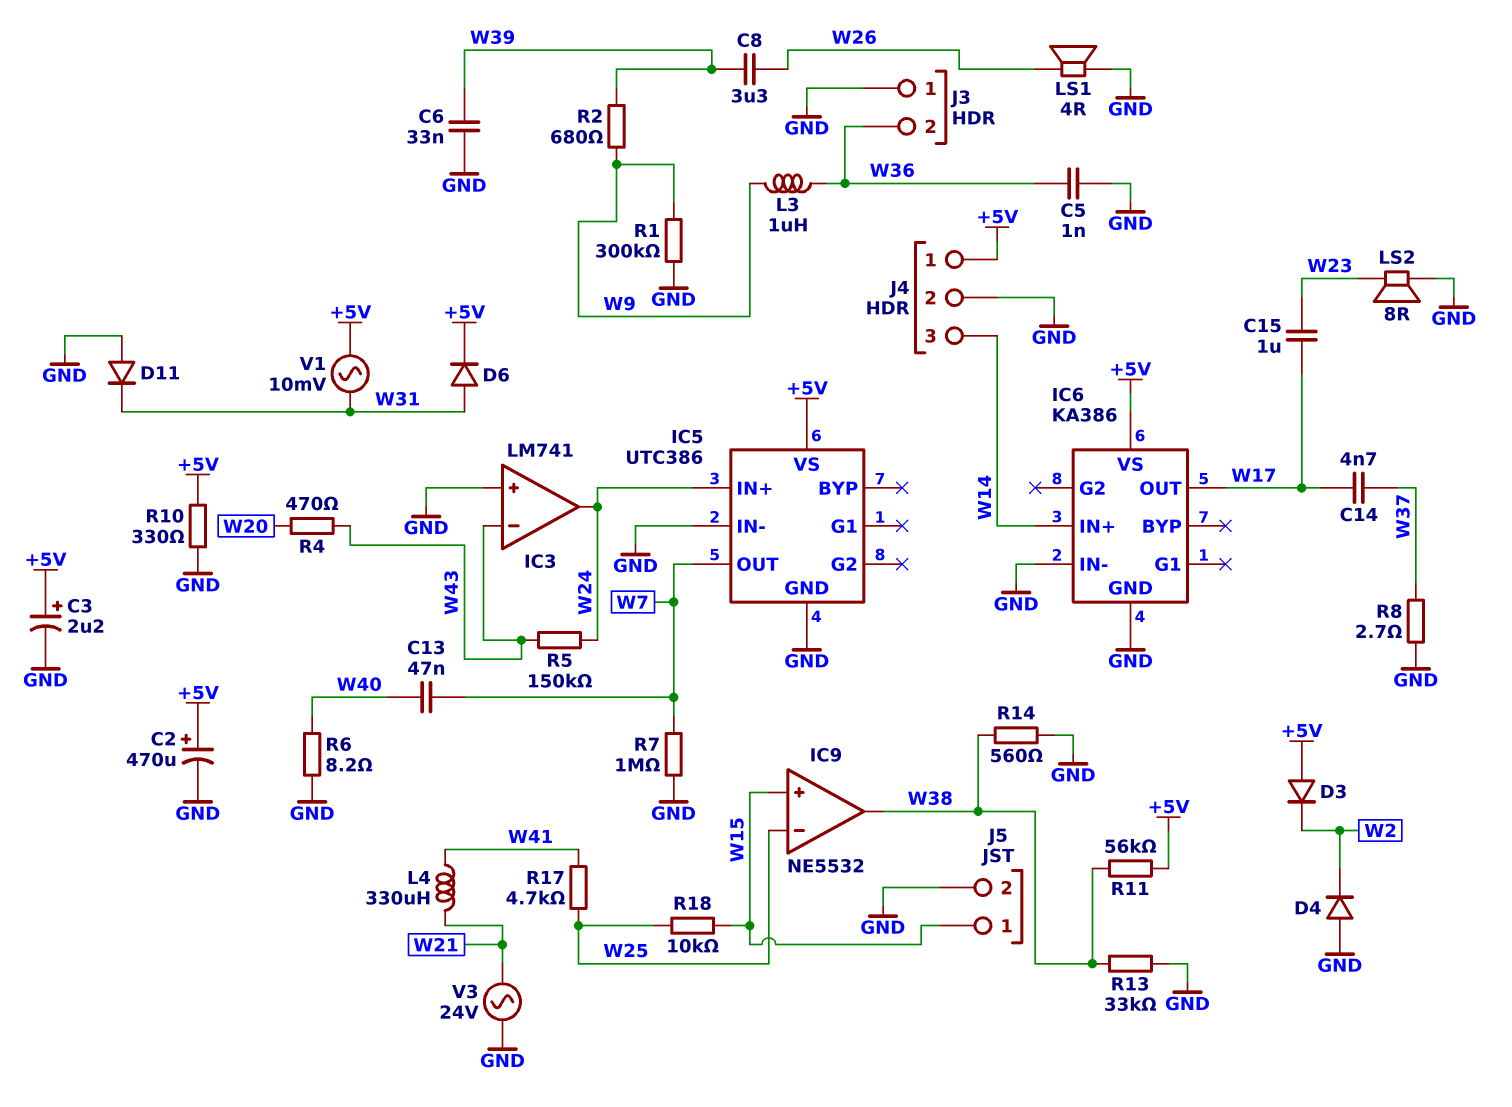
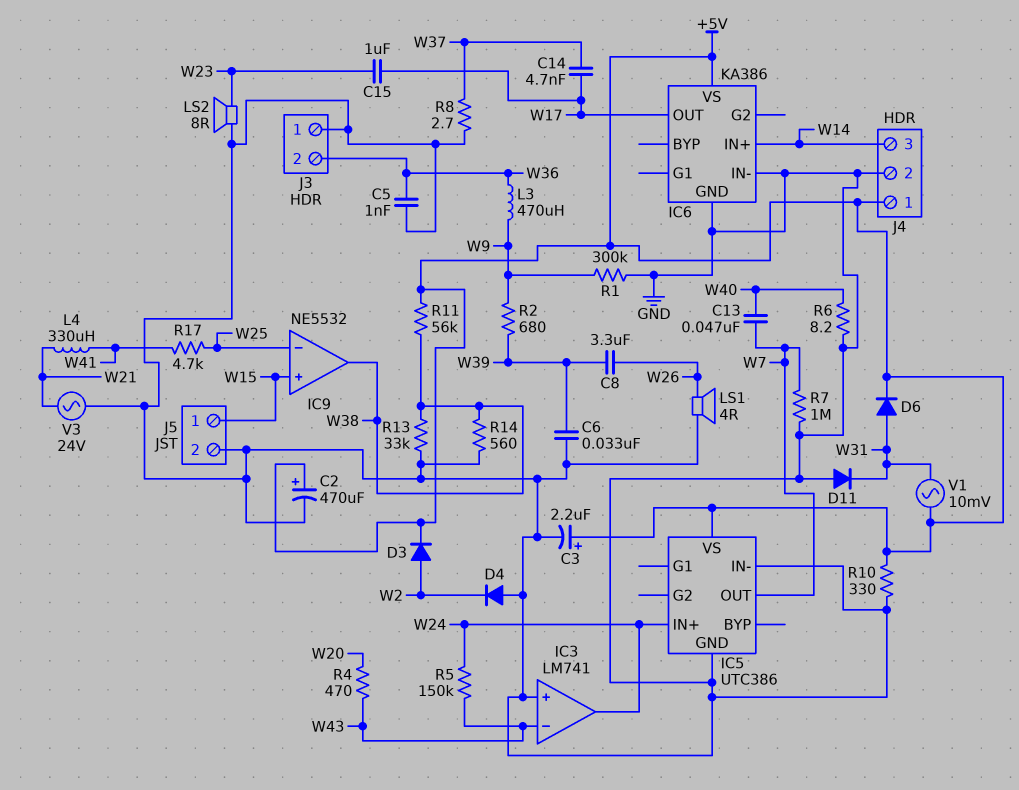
D3: diode (A +5V, K W2) -> diode (A W2, K +5V)
L3: 1uH (W9, W36) -> 470uH (W9, W36)
R18: 10k (W15, W25) -> none

